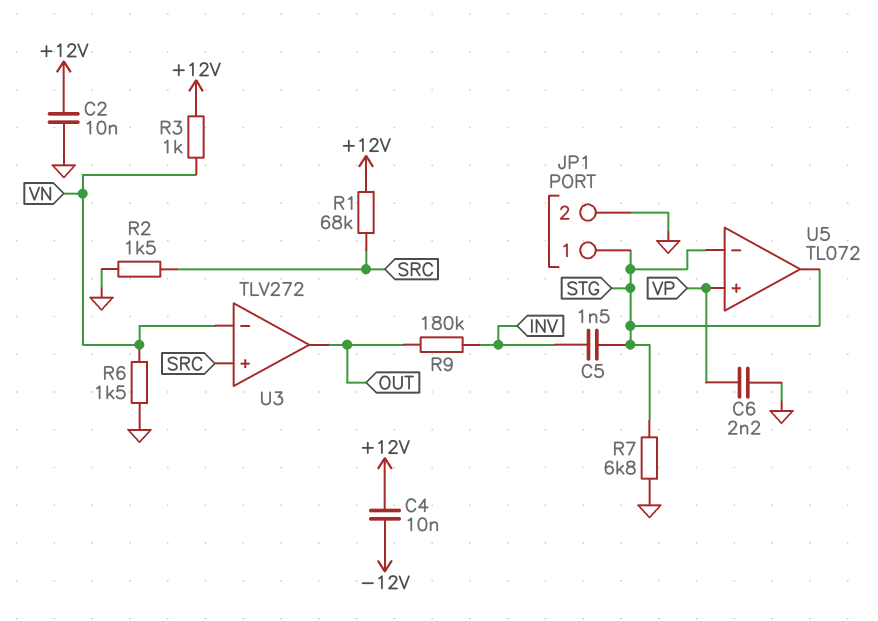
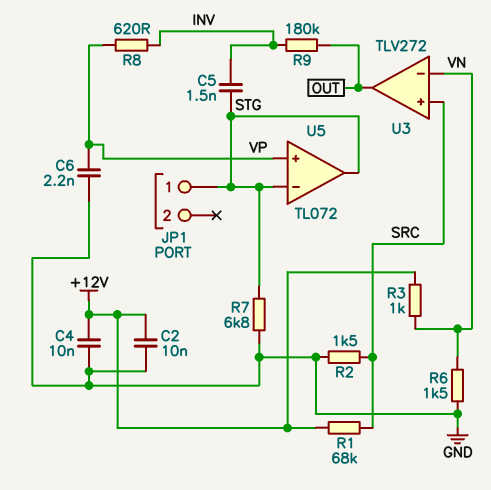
C4: 10nF (+12V, -12V) -> 10nF (+12V, GND)
JP1 pin 2: GND -> none
R8: none -> 620 (INV, VP)

